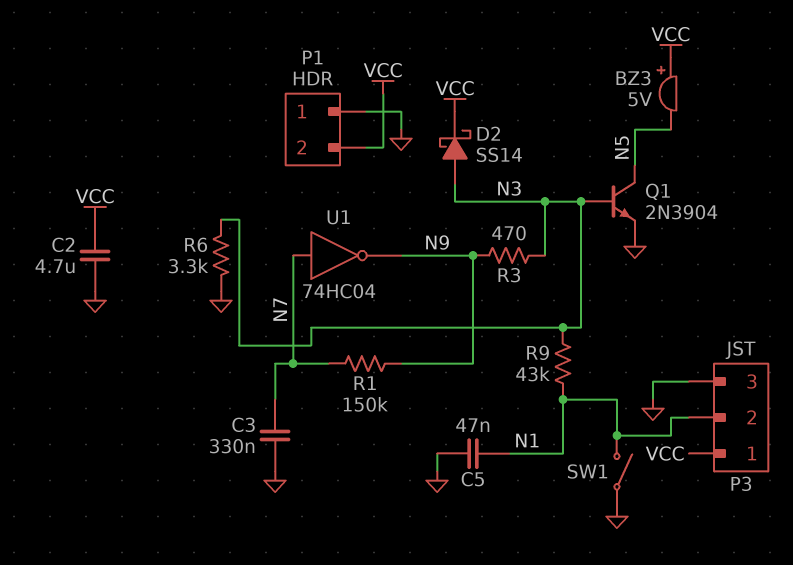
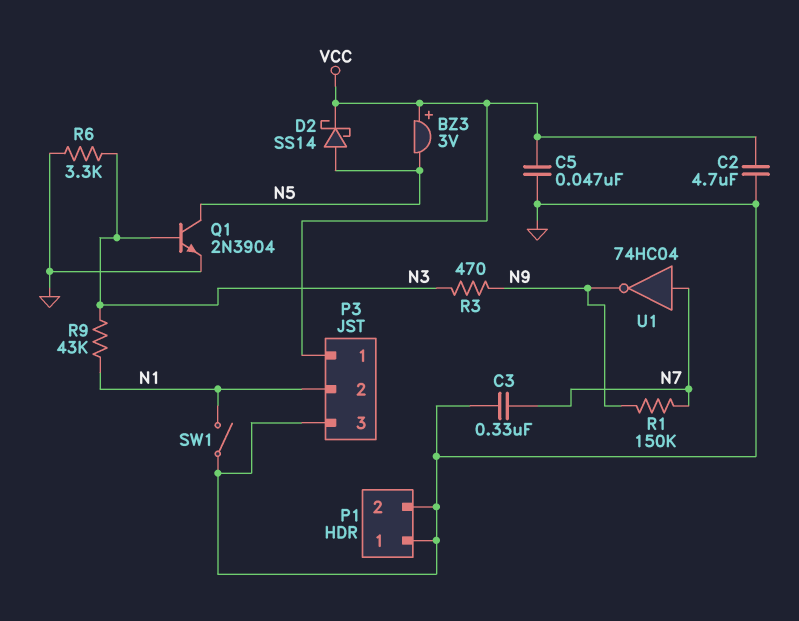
BZ3: buzzer 5V (plus VCC, minus N5) -> buzzer 3V (plus VCC, minus N5)
C5: 47nF (GND, N1) -> 47nF (GND, VCC)
D2: schottky SS14 (A N3, K VCC) -> schottky SS14 (A N5, K VCC)
P1 pin 2: VCC -> GND

